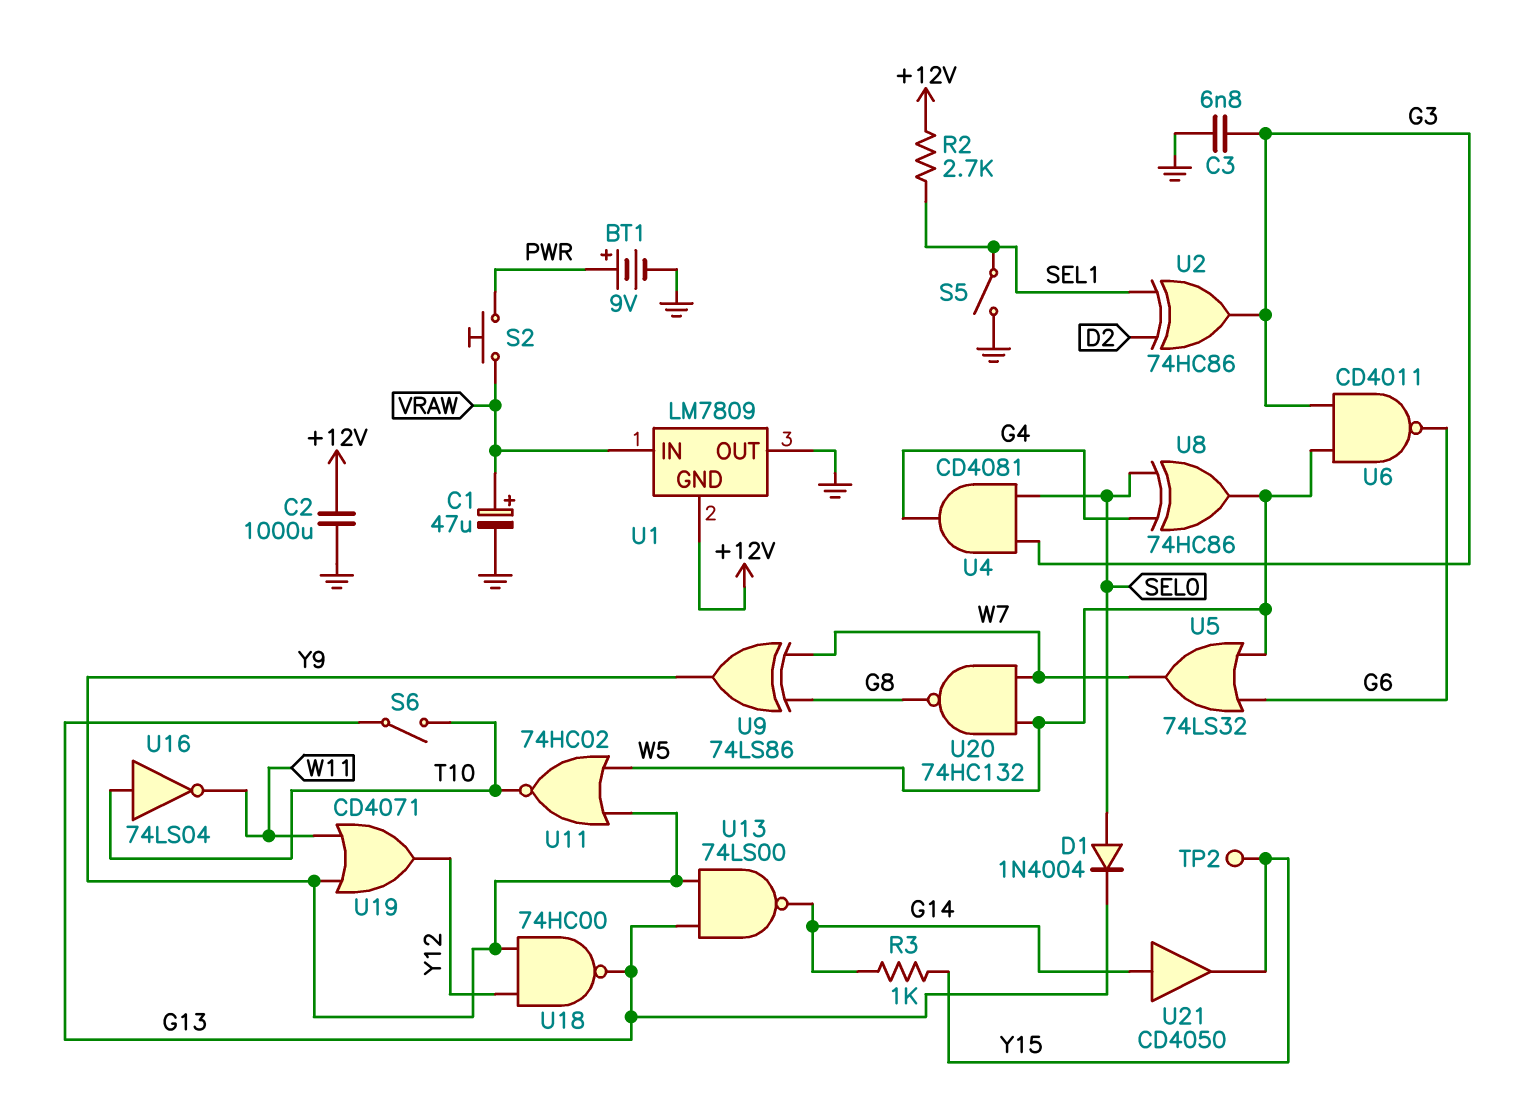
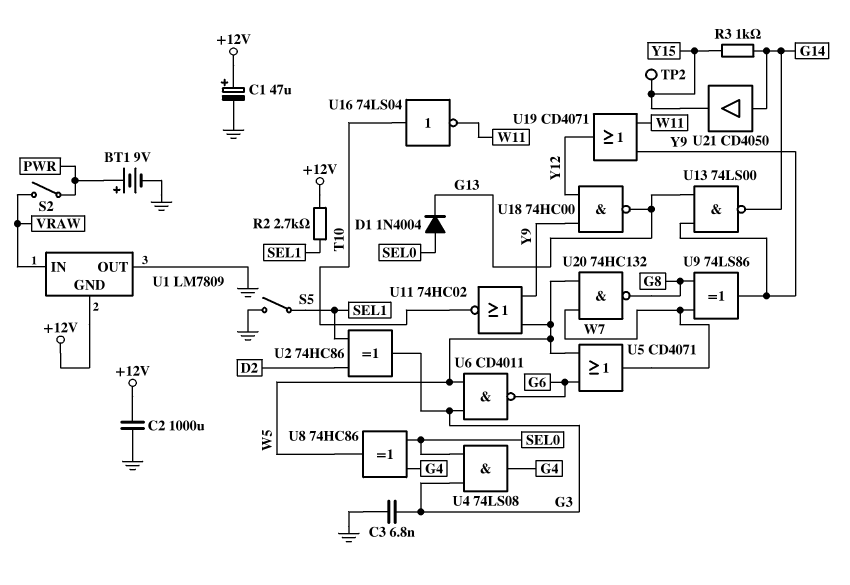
C1: 47uF (plus VRAW, minus GND) -> 47uF (plus +12V, minus GND)
S2: button (PWR, VRAW) -> switch (PWR, VRAW)
S6: switch (G13, T10) -> none
U4: AND CD4081 (in G3, in SEL0, out G4) -> AND 74LS08 (in G3, in SEL0, out G4)
U5: OR 74LS32 (in G6, in W5, out W7) -> OR CD4071 (in G6, in W5, out W7)

